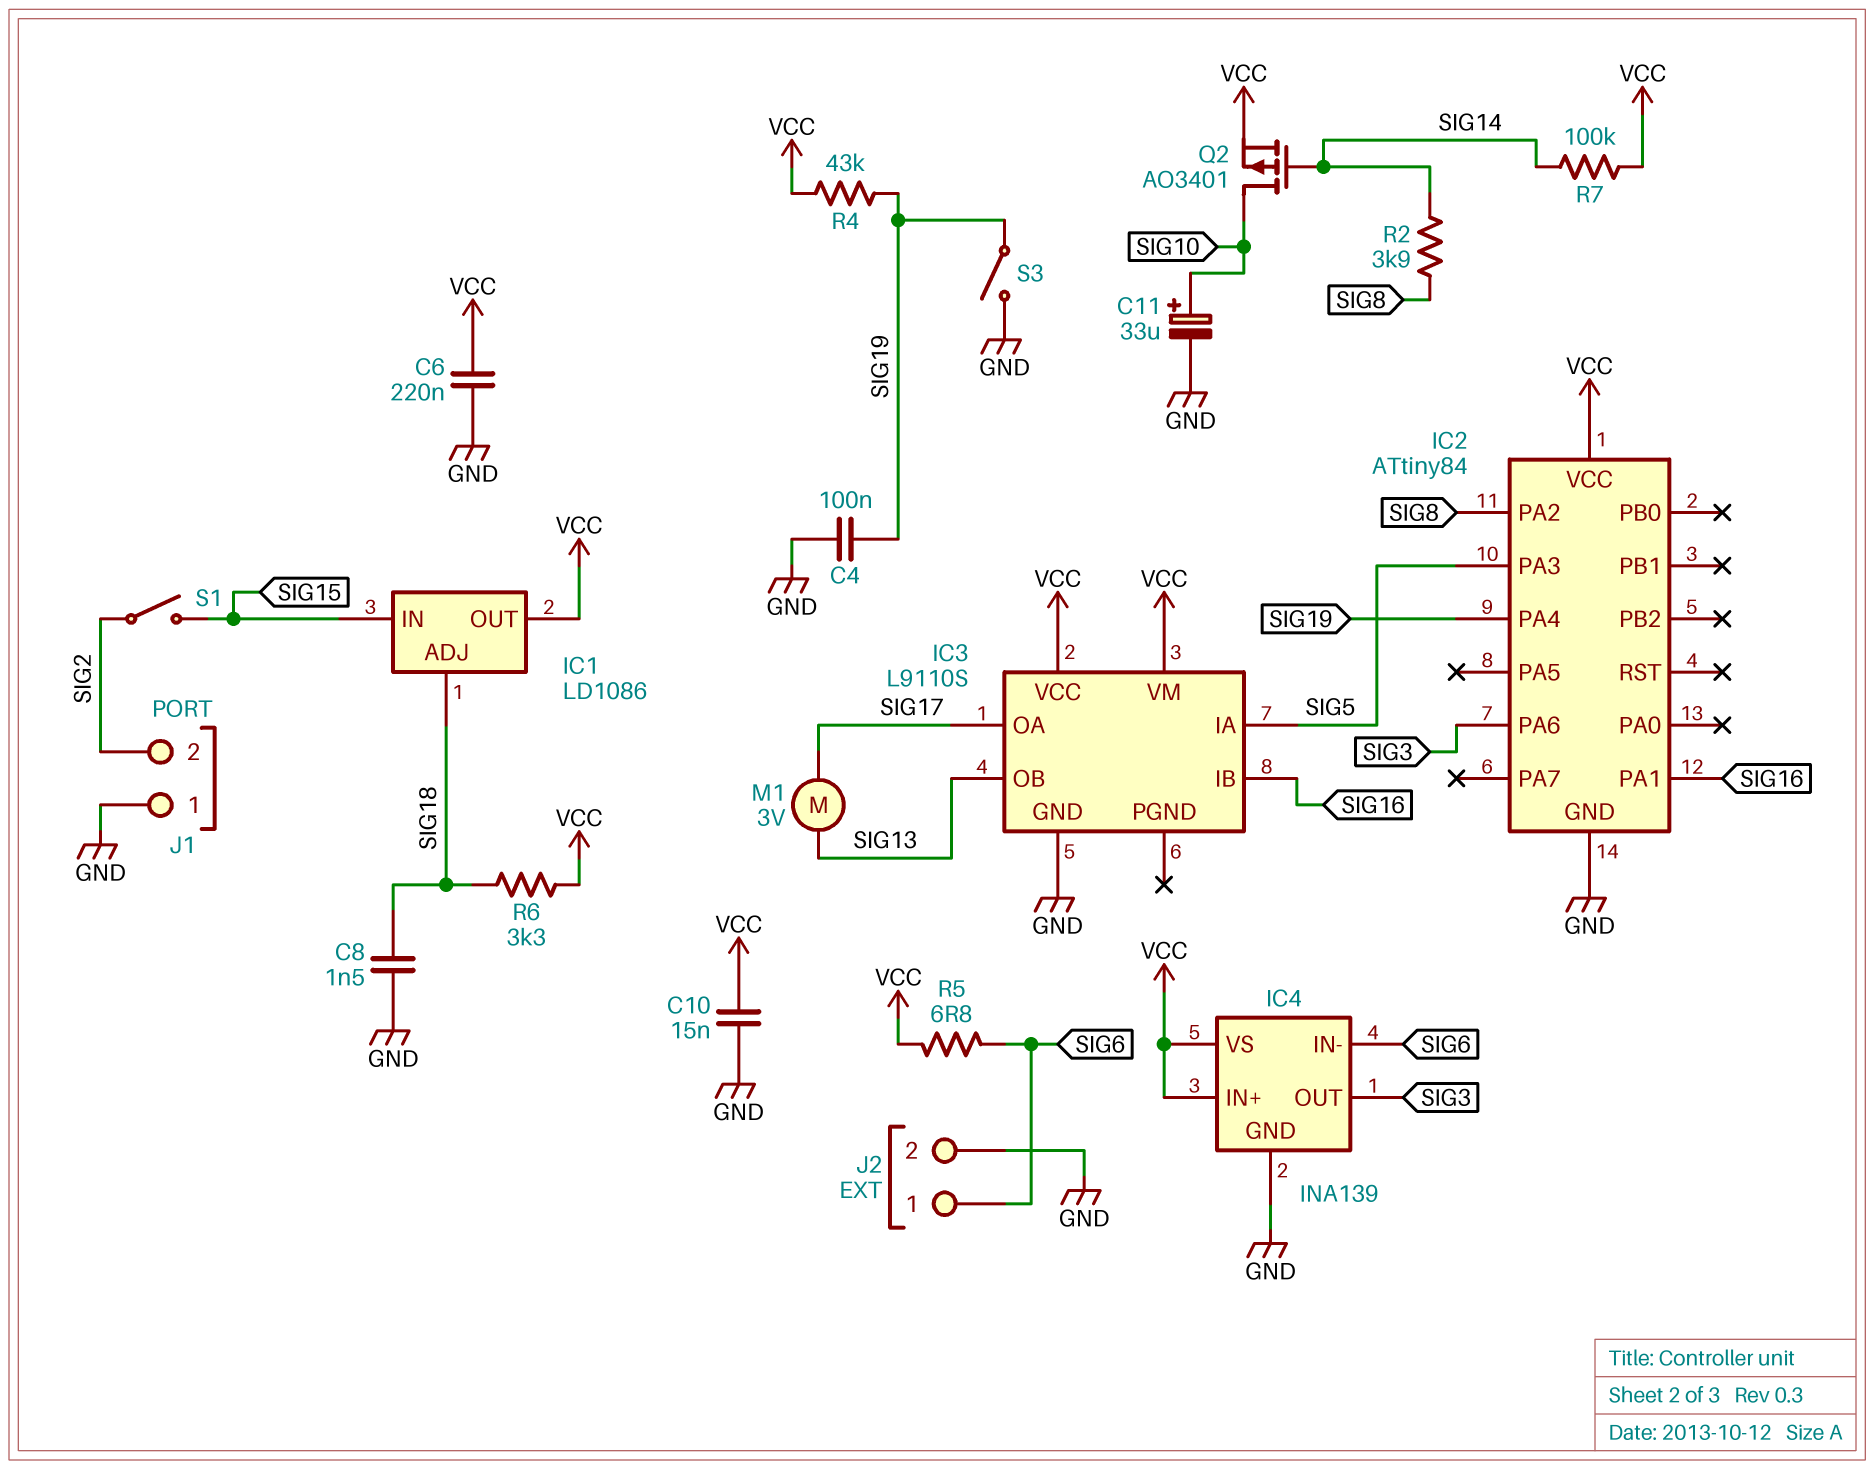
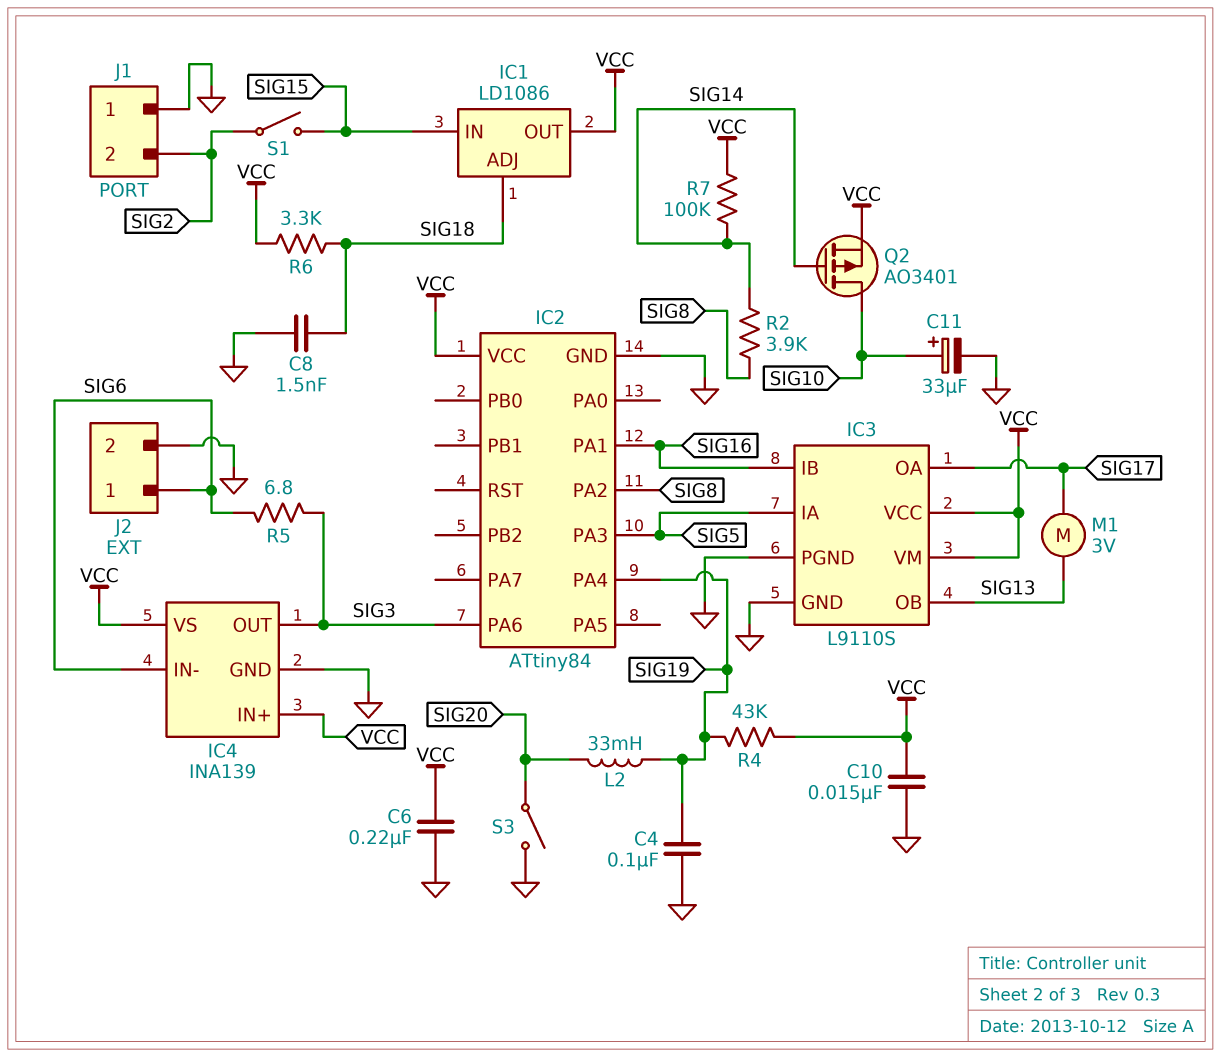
IC3 pin PGND: none -> GND
L2: none -> 33mH (SIG19, SIG20)
R5: 6.8 (SIG6, VCC) -> 6.8 (SIG3, SIG6)
S3: switch (GND, SIG19) -> switch (GND, SIG20)

